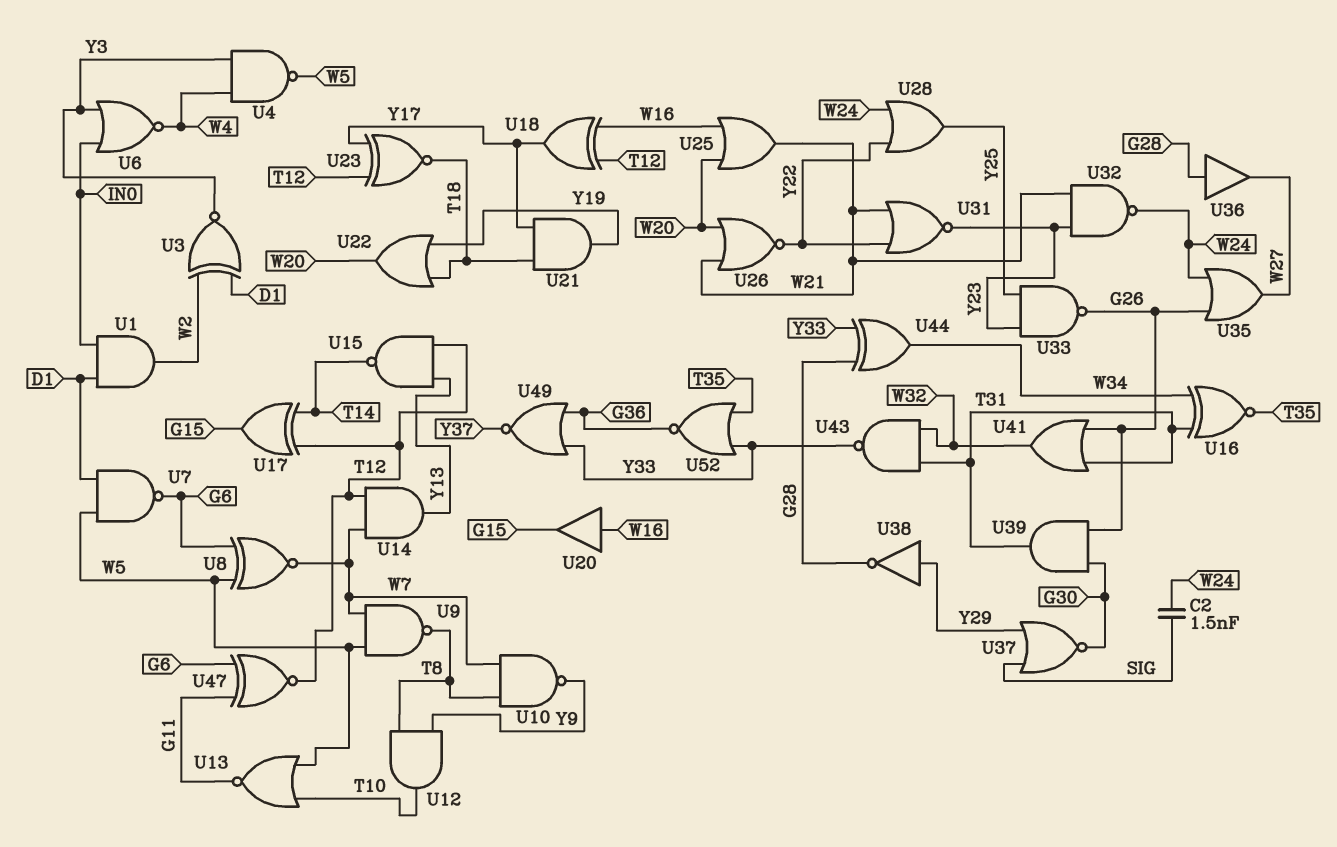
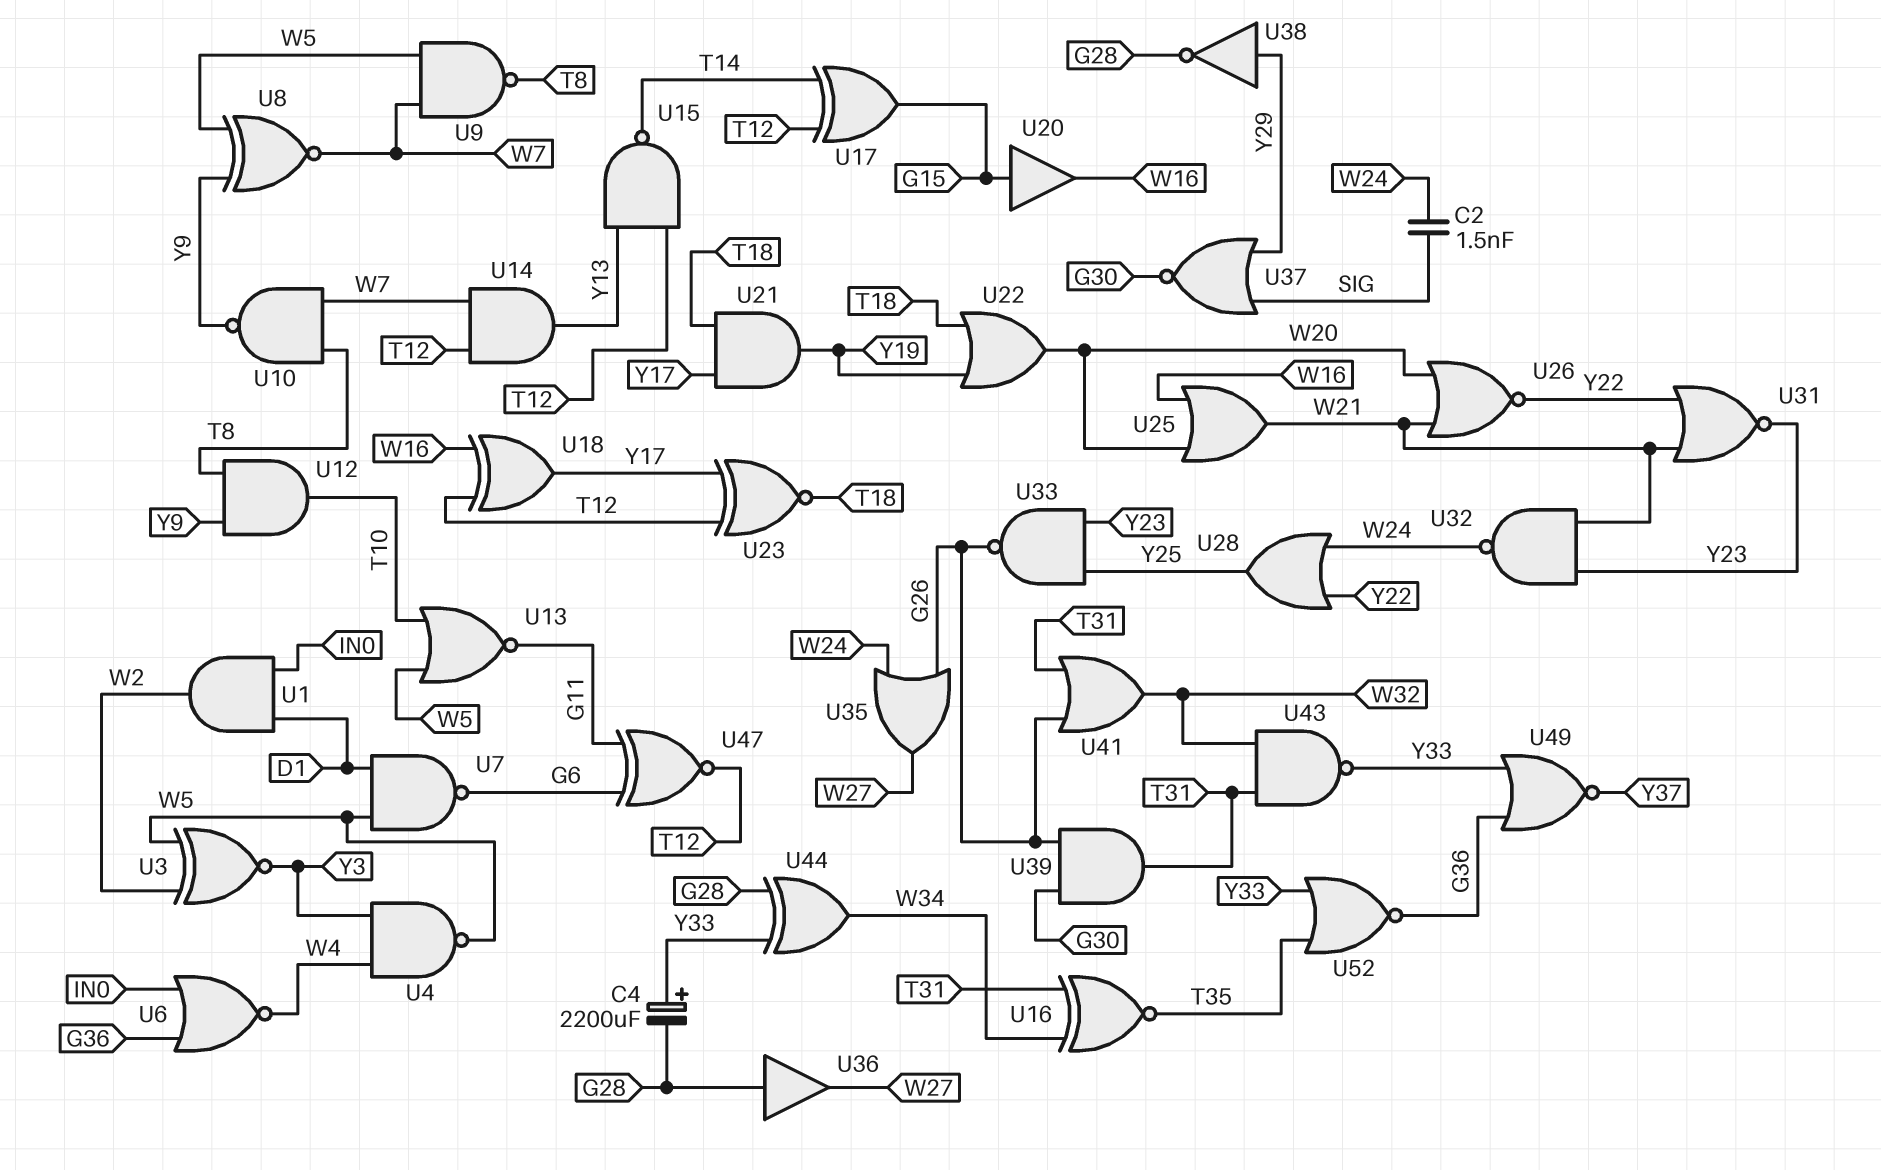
C4: none -> 2200uF (plus Y33, minus G28)
U3: XNOR (in D1, in W2, out Y3) -> XNOR (in W2, in W5, out Y3)
U6: NOR (in IN0, in Y3, out W4) -> NOR (in G36, in IN0, out W4)
U8: XNOR (in G6, in W5, out W7) -> XNOR (in W5, in Y9, out W7)
U20: buffer (in W16, out G15) -> buffer (in G15, out W16)

